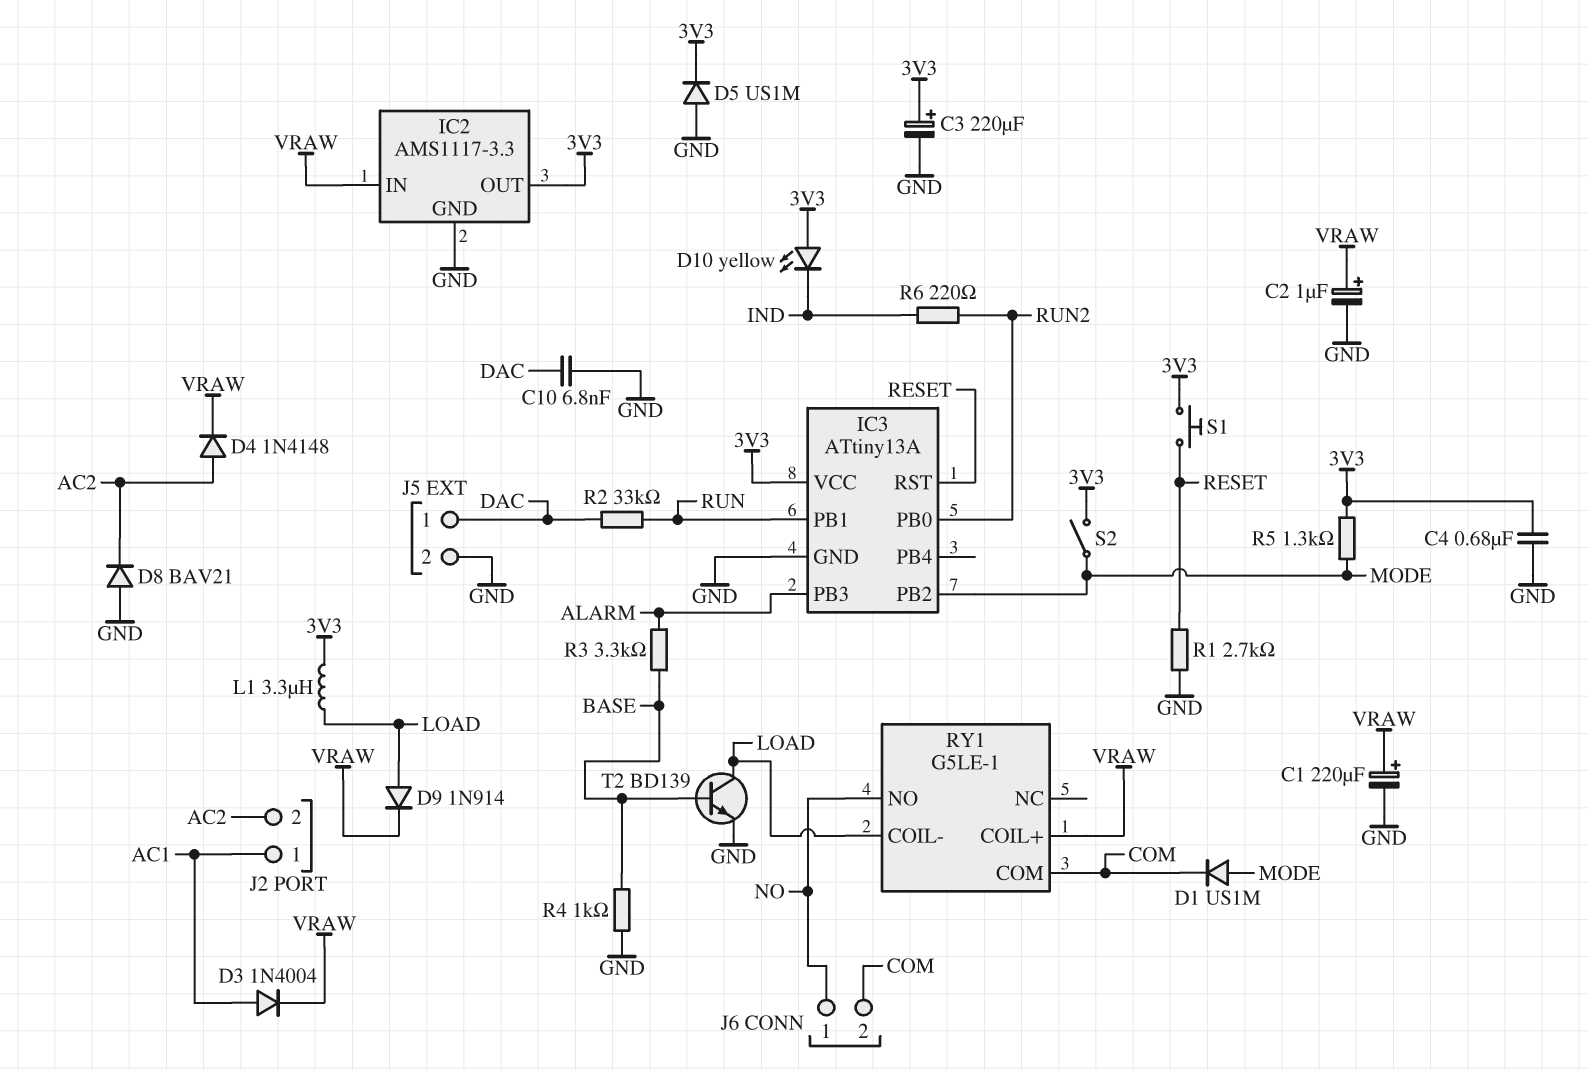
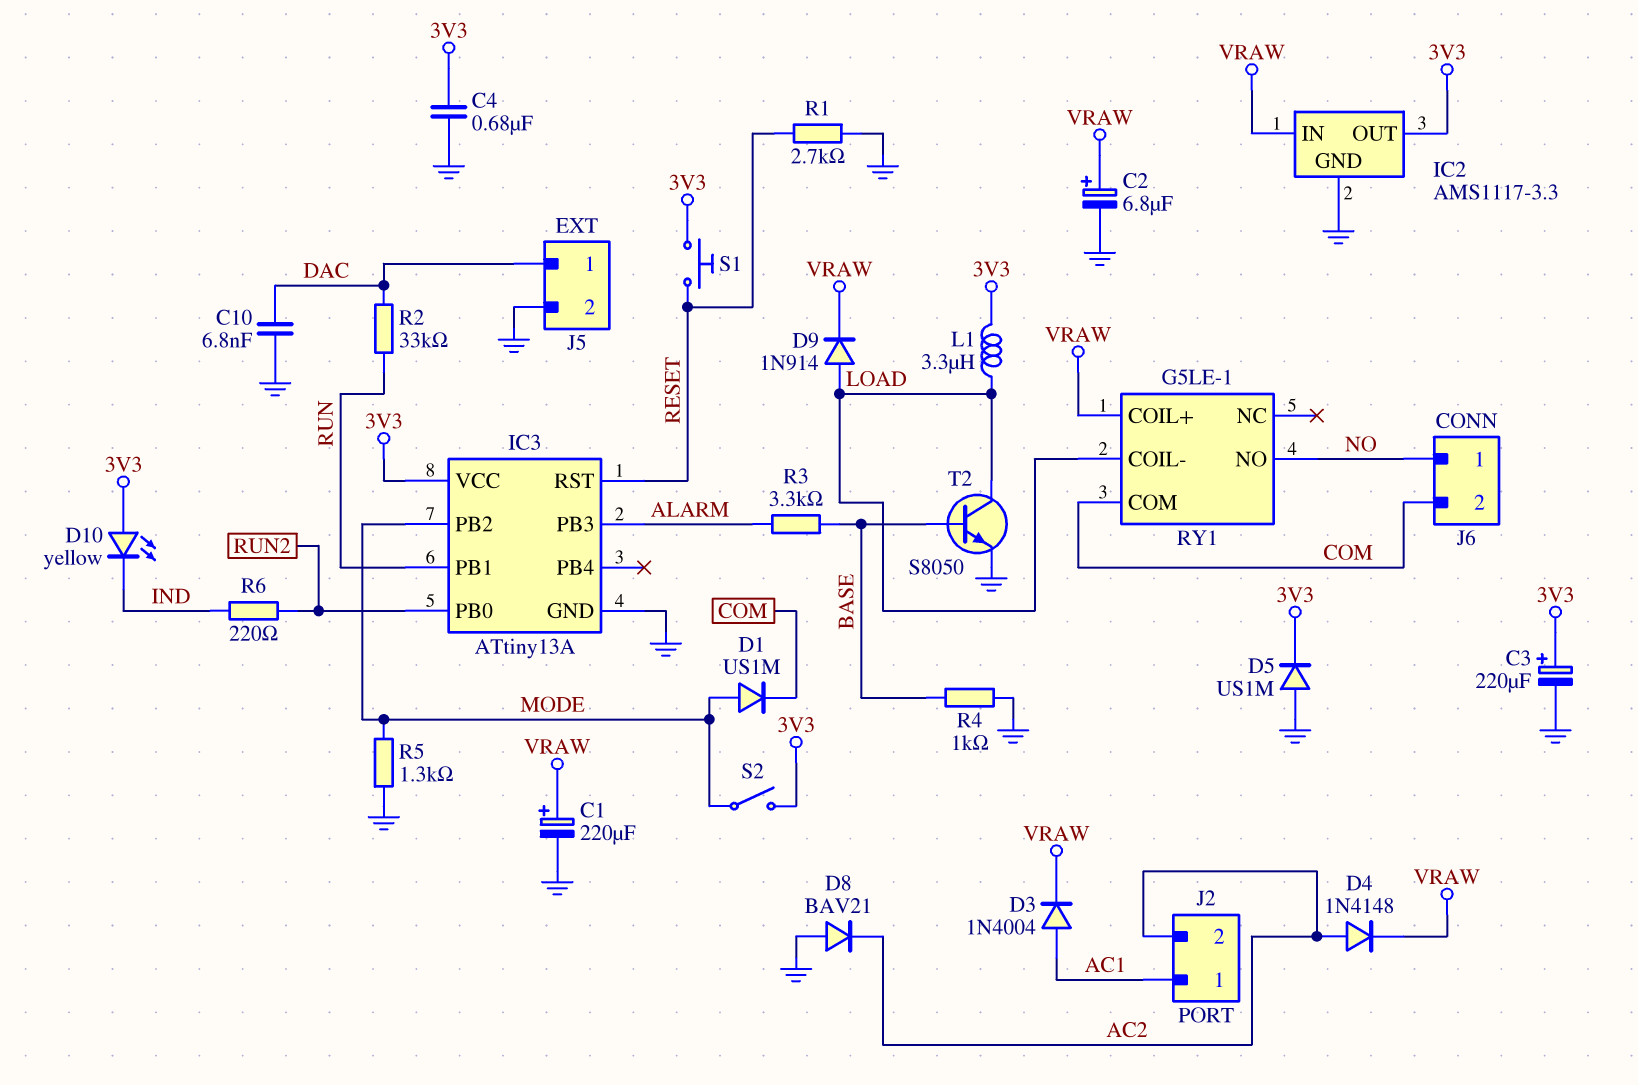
C2: 1uF (plus VRAW, minus GND) -> 6.8uF (plus VRAW, minus GND)
R5: 1.3k (3V3, MODE) -> 1.3k (GND, MODE)
T2: NPN BD139 (B BASE, C LOAD, E GND) -> NPN S8050 (B BASE, C LOAD, E GND)

